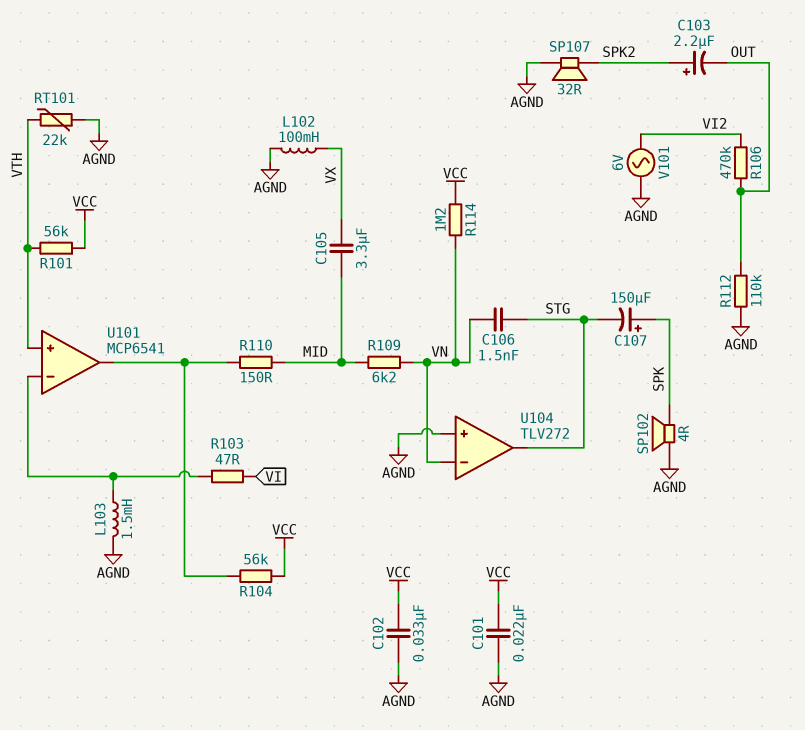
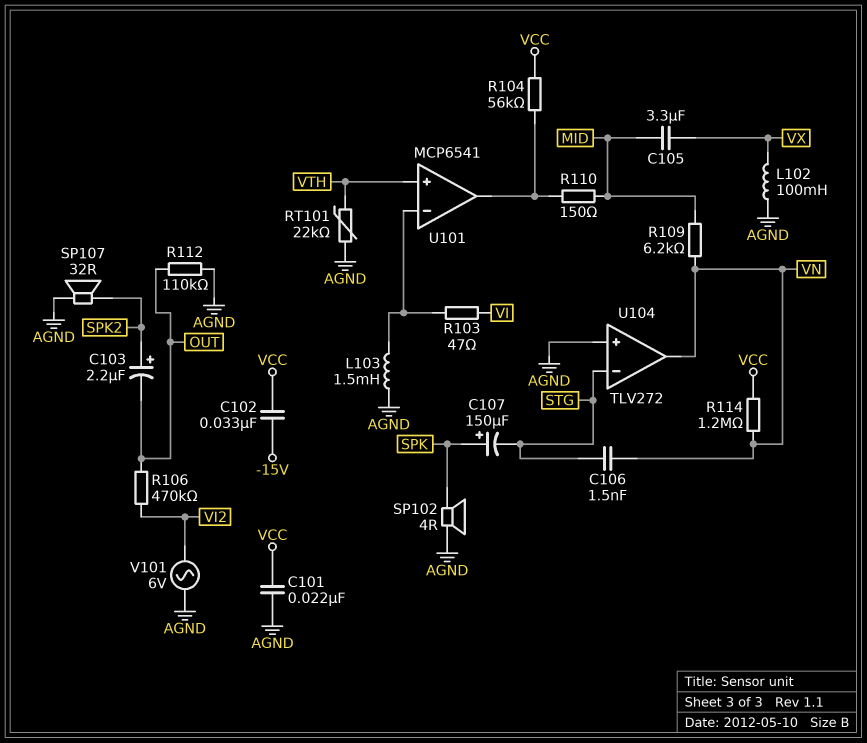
C102: 33nF (AGND, VCC) -> 33nF (-15V, VCC)
R101: 56k (VCC, VTH) -> none
U104 pin in-: VN -> STG
U104 pin out: STG -> VN

